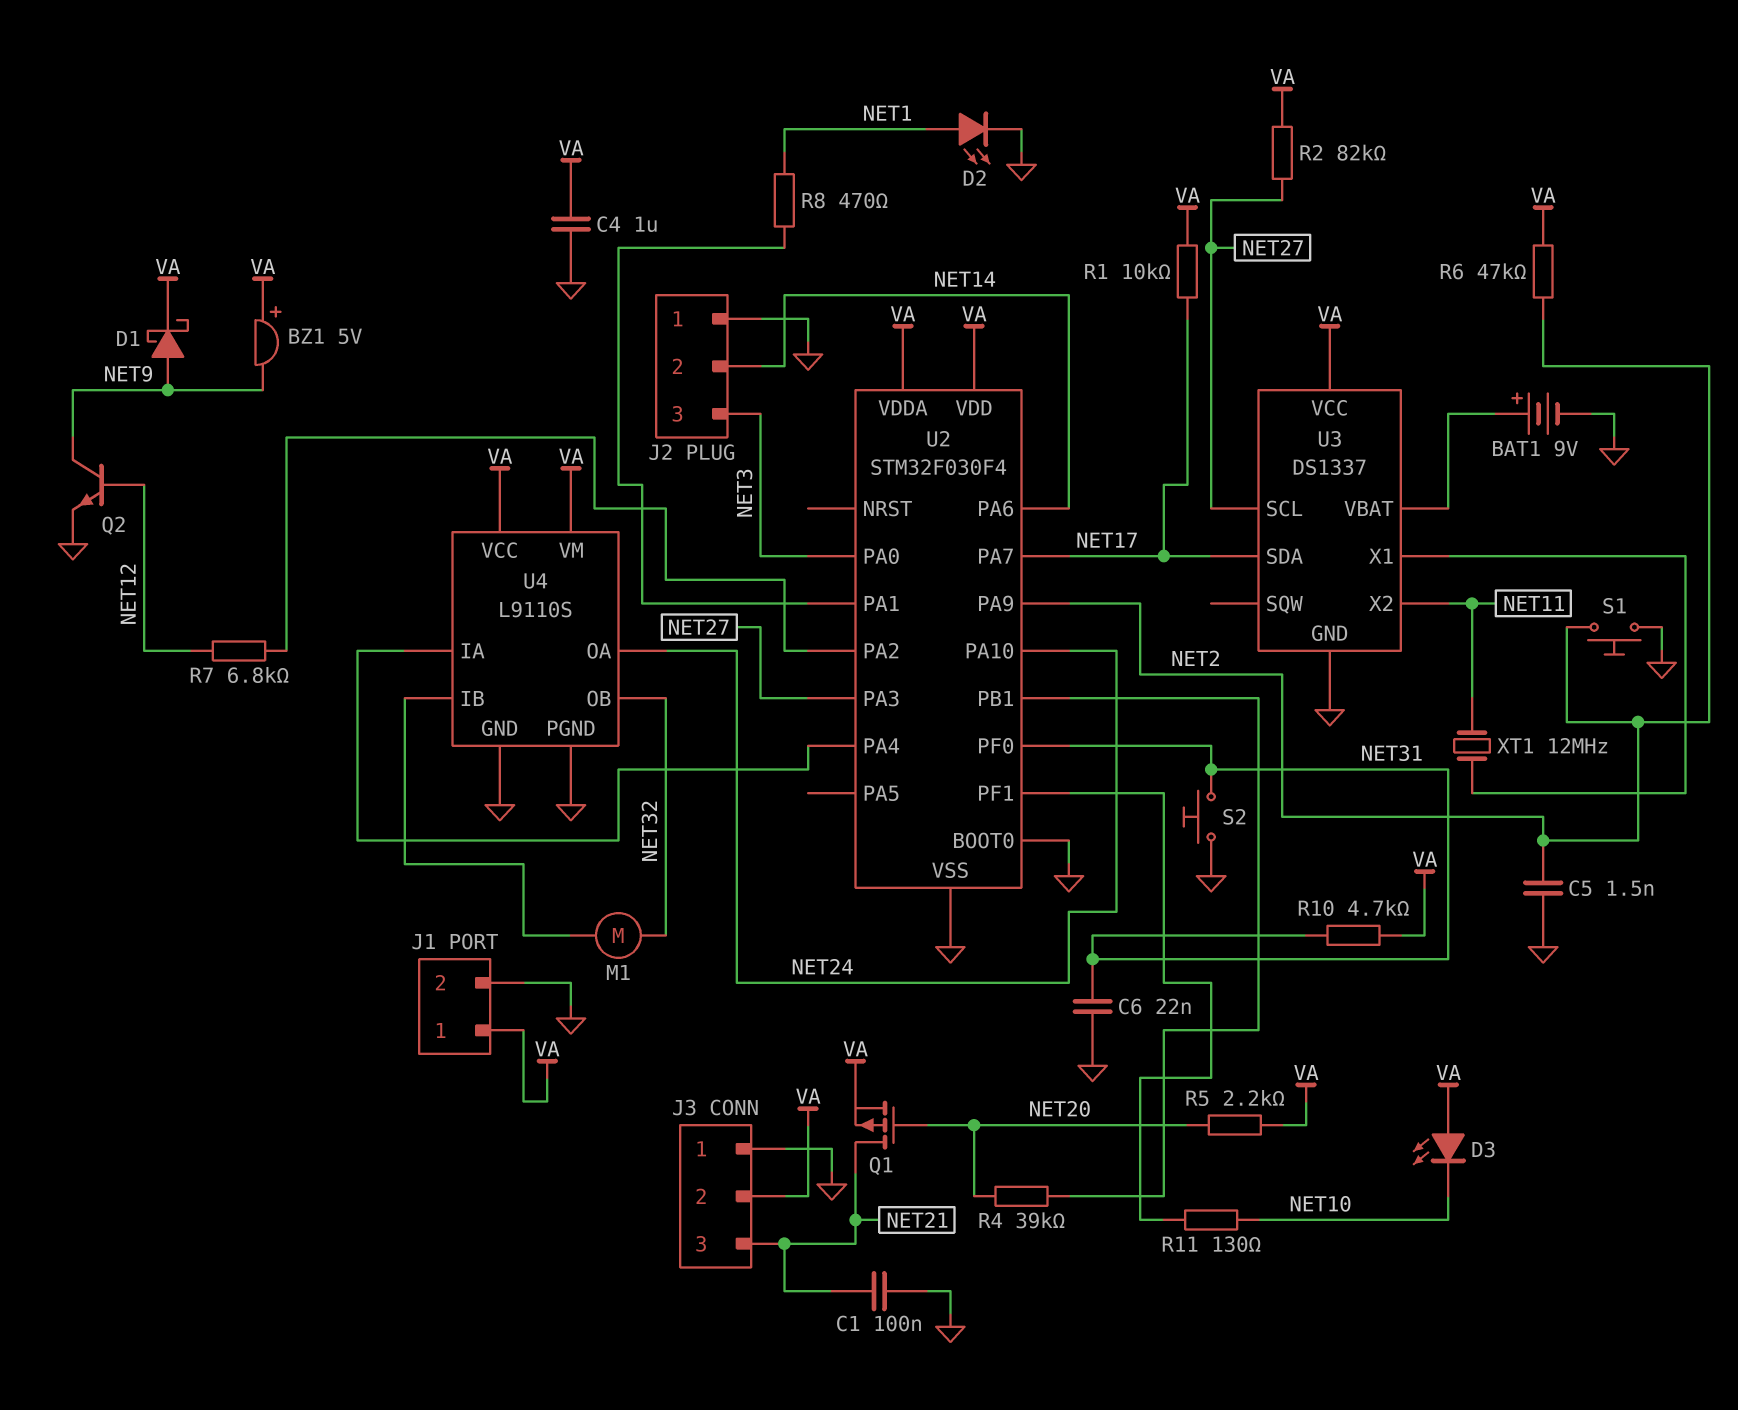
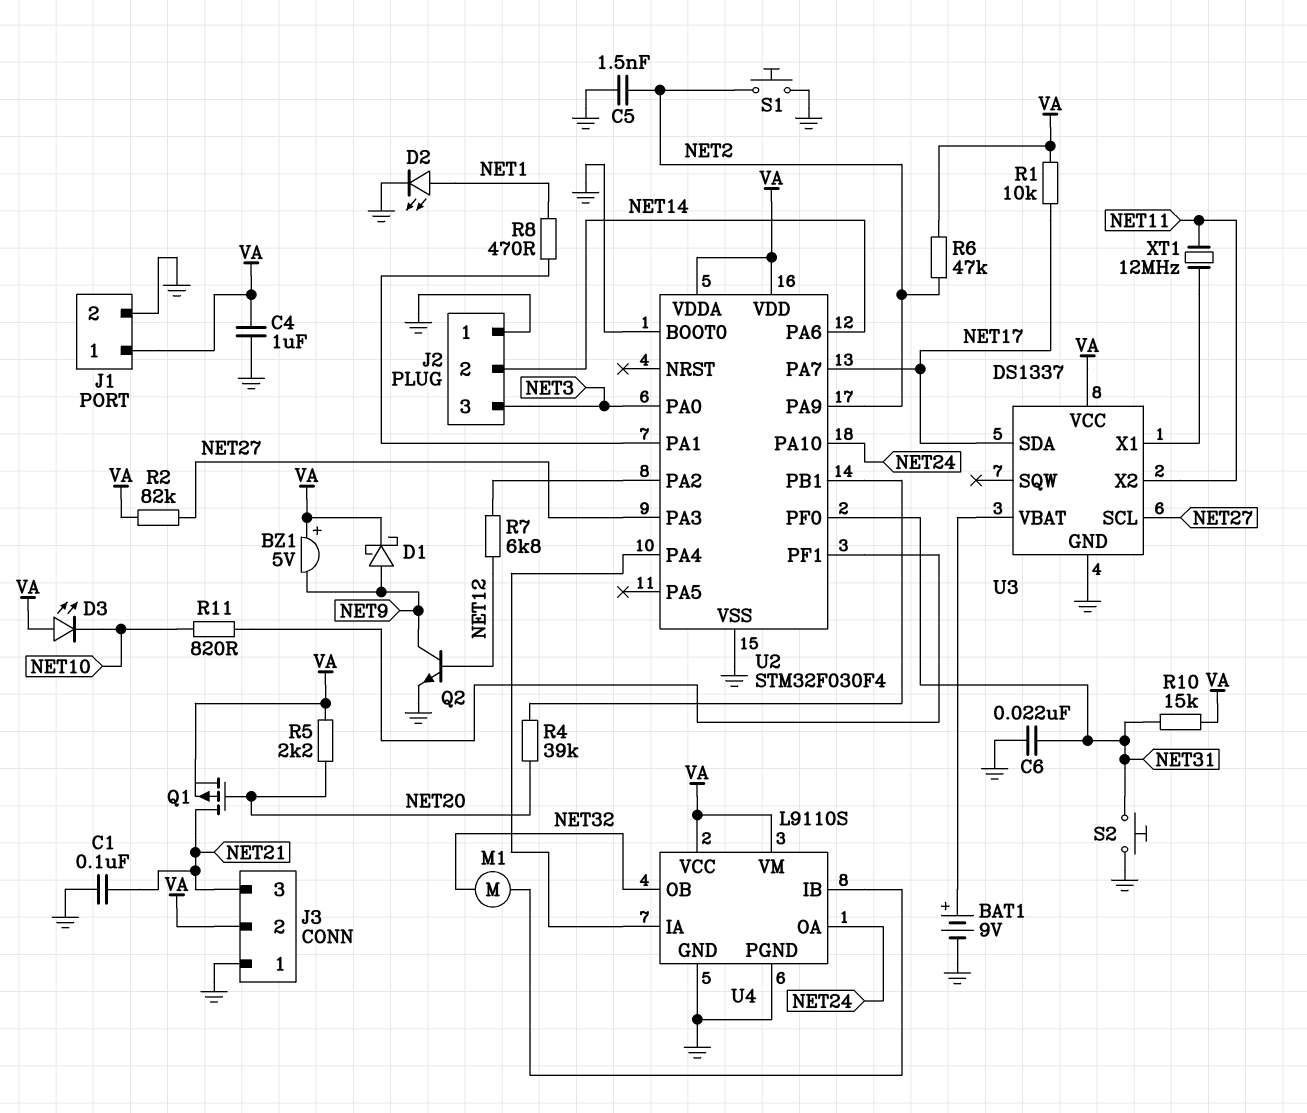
R10: 4.7k (NET31, VA) -> 15k (NET31, VA)
R11: 130 (NET10, U2/PF1) -> 820 (NET10, U2/PF1)

